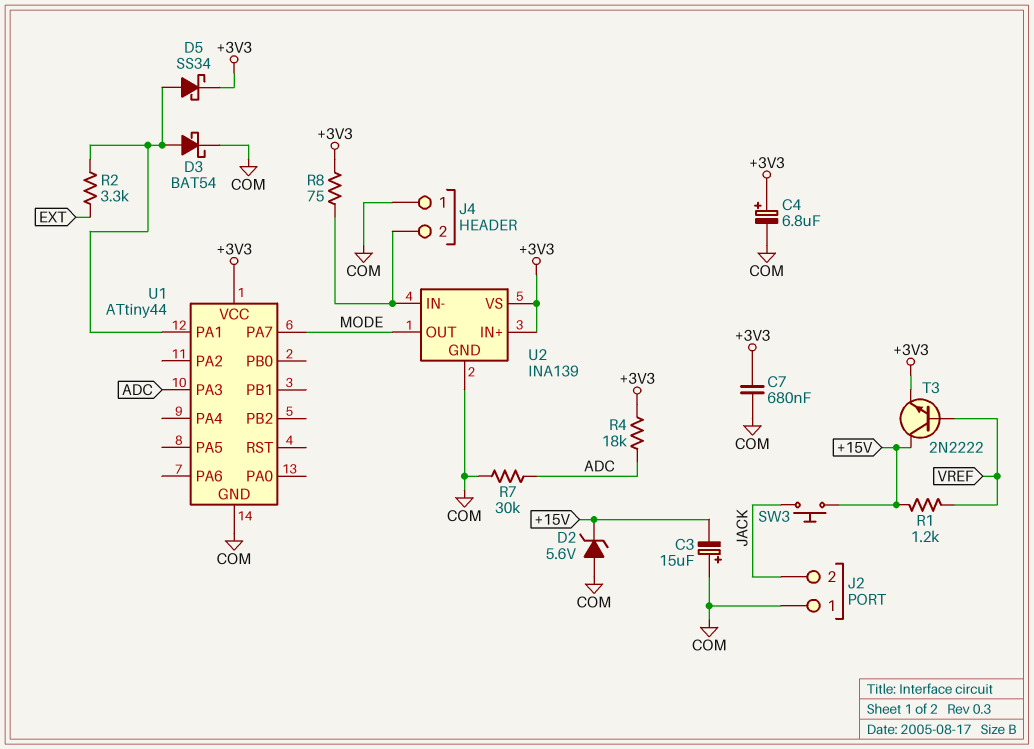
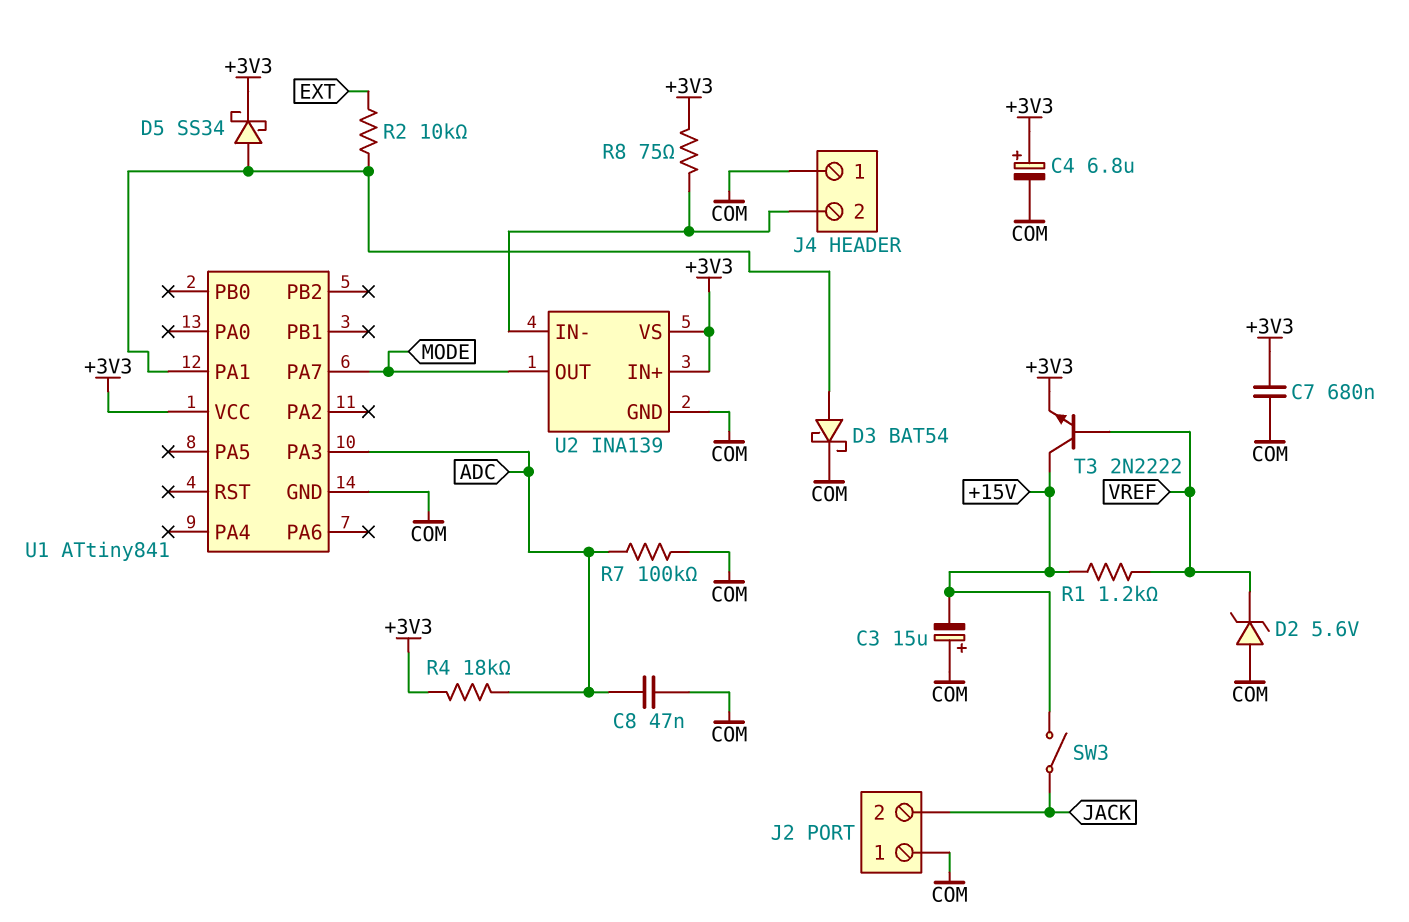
C8: none -> 47nF (ADC, COM)
D2: zener 5.6V (A COM, K +15V) -> zener 5.6V (A COM, K VREF)
R2: 3.3k (EXT, U1/PA1) -> 10k (EXT, U1/PA1)
R7: 30k (ADC, COM) -> 100k (ADC, COM)
SW3: button (+15V, JACK) -> switch (+15V, JACK)
U1: ATtiny44 -> ATtiny841

